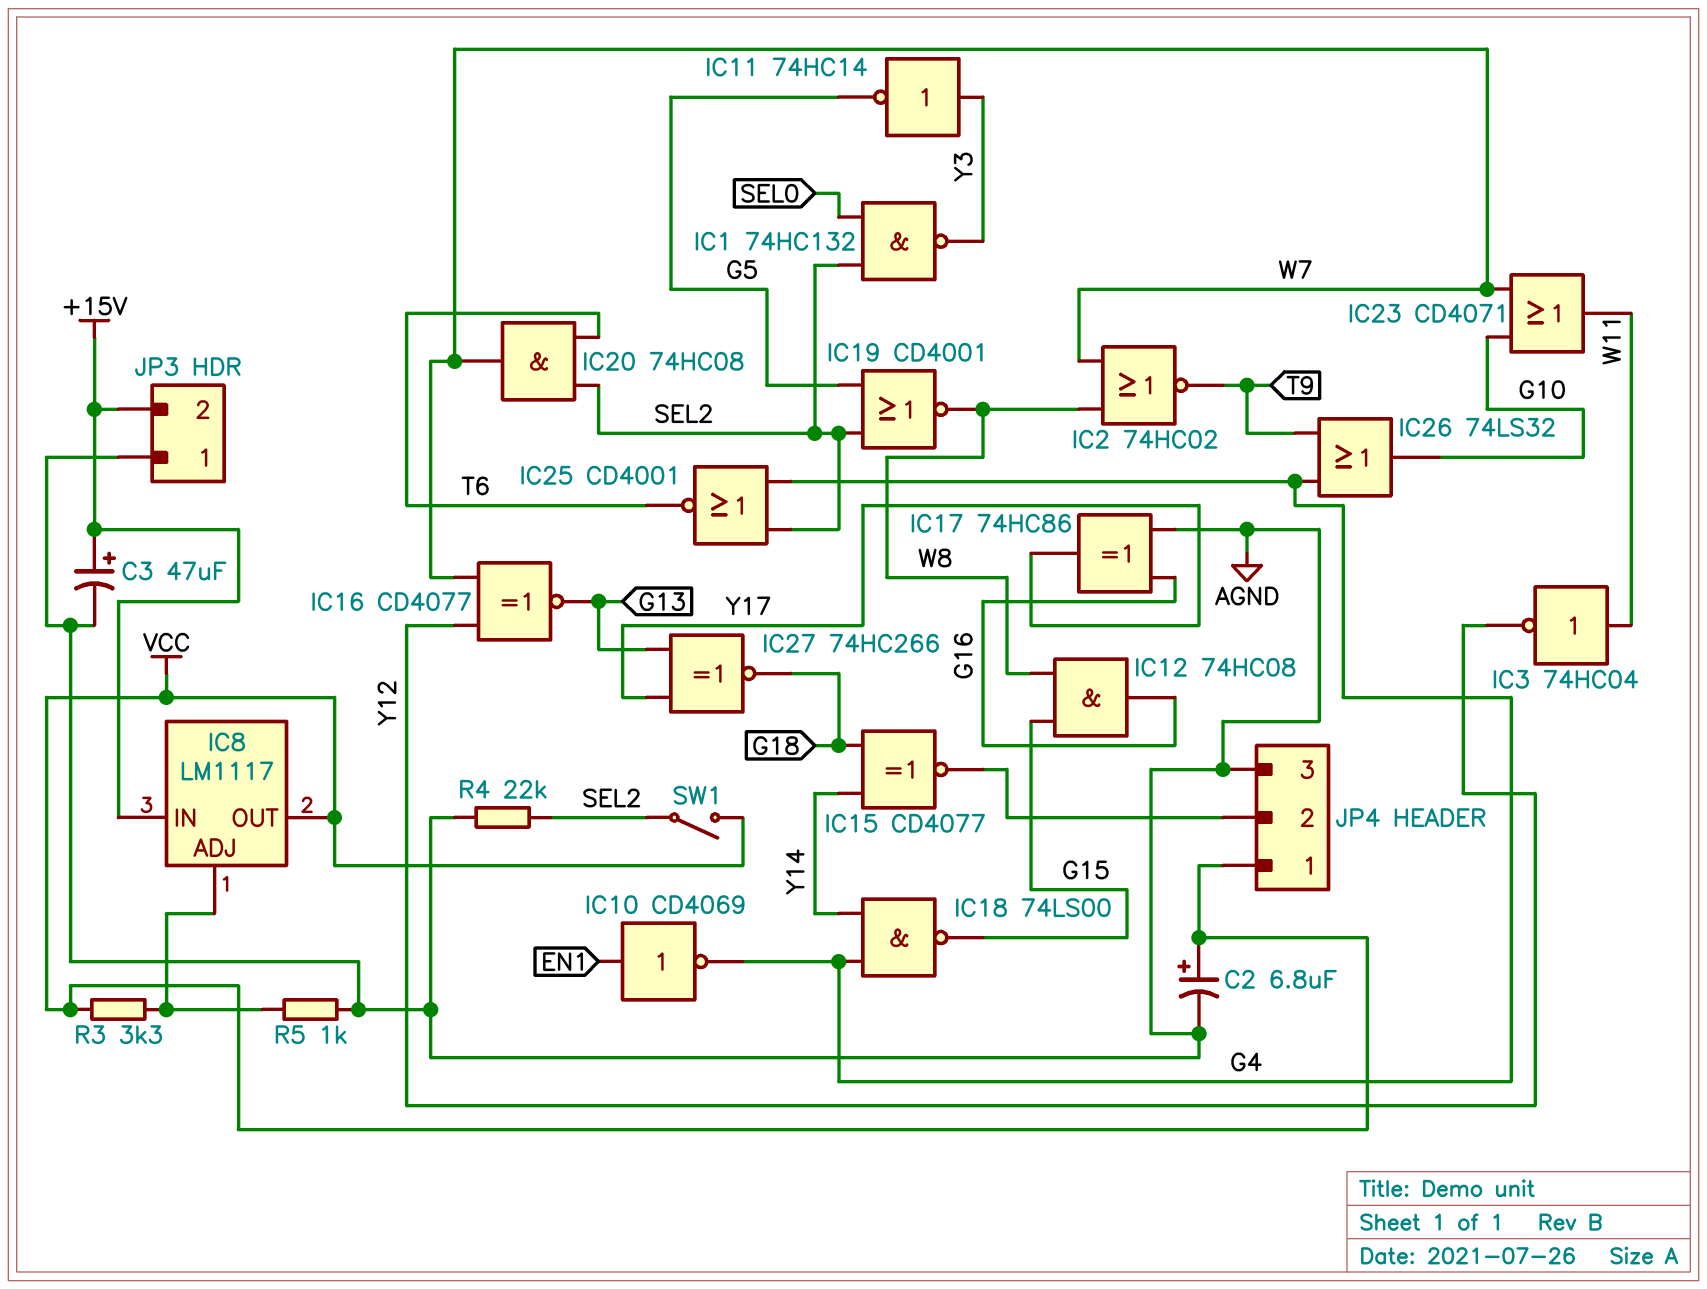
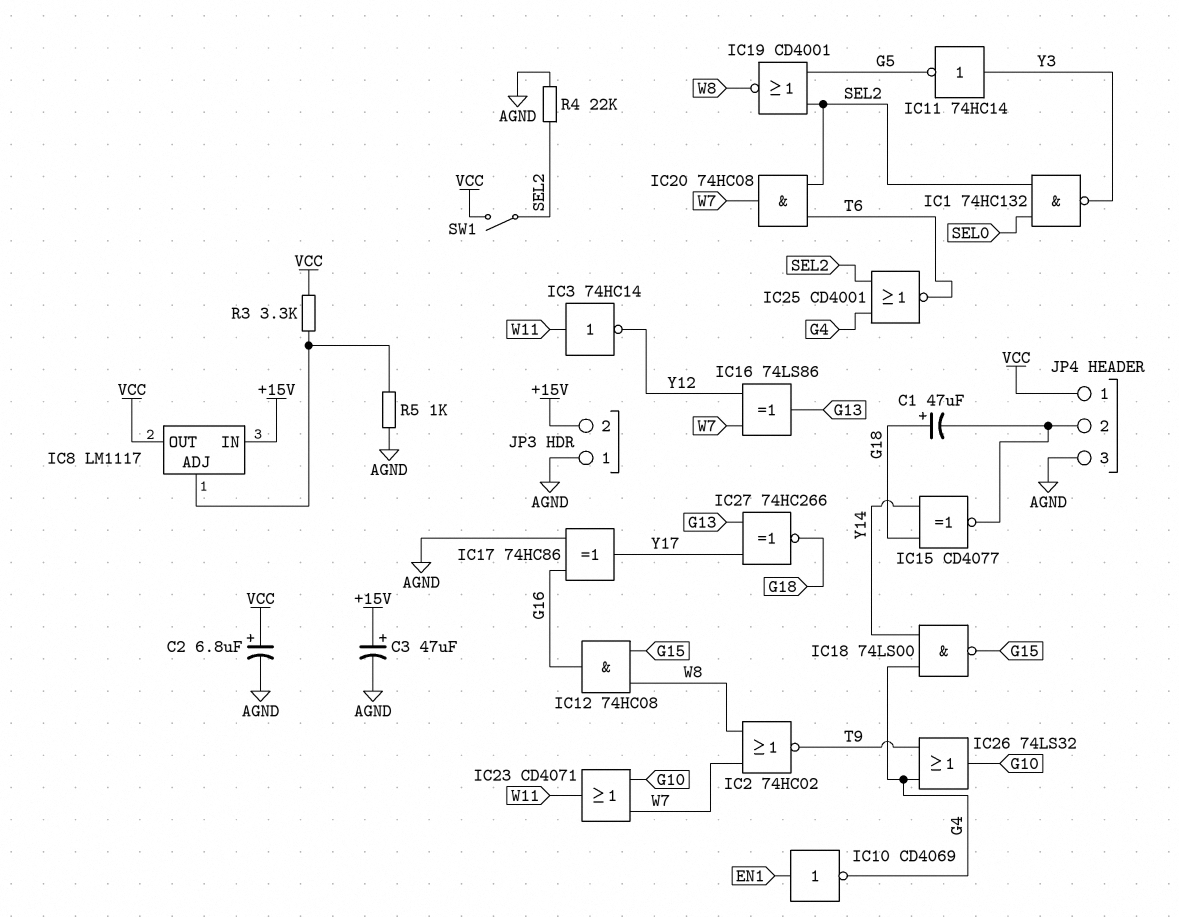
C1: none -> 47uF (plus G18, minus JP4/2)
IC3: NOT 74HC04 (in W11, out Y12) -> NOT 74HC14 (in W11, out Y12)
IC16: XNOR CD4077 (in W7, in Y12, out G13) -> XOR 74LS86 (in W7, in Y12, out G13)

